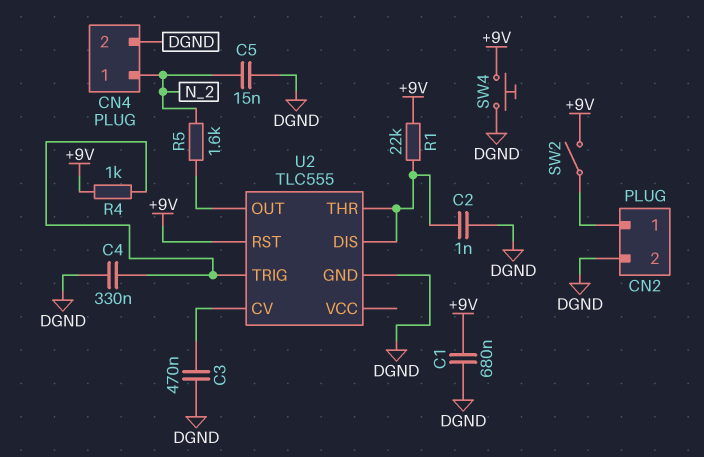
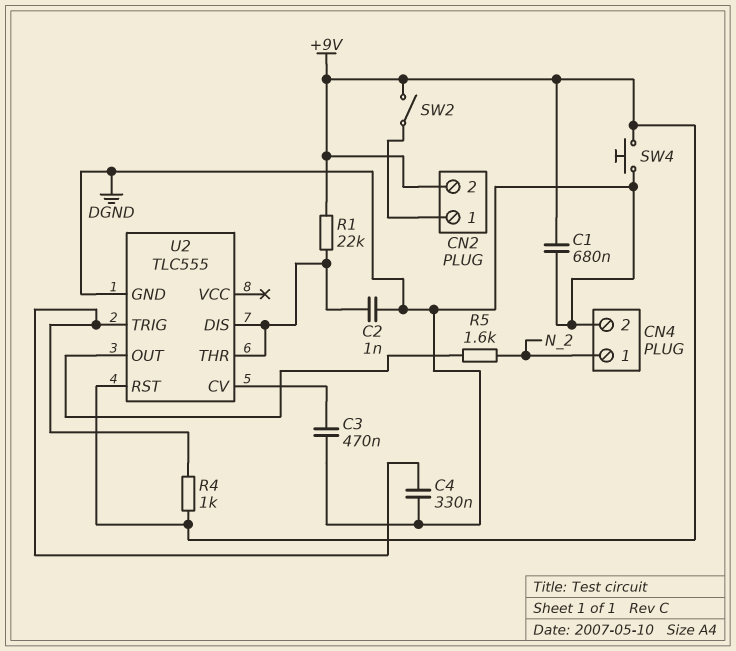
C5: 15nF (DGND, N_2) -> none
CN2 pin 2: DGND -> +9V

